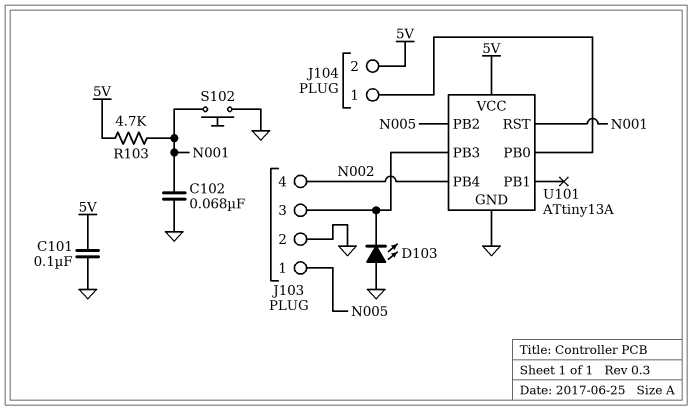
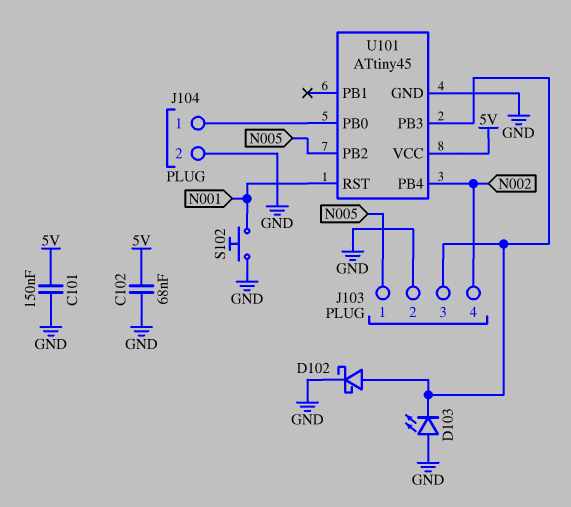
C101: 100nF (5V, GND) -> 150nF (5V, GND)
C102: 68nF (GND, N001) -> 68nF (5V, GND)
D102: none -> schottky (A J103/3, K GND)
J104 pin 2: 5V -> GND
R103: 4.7k (5V, N001) -> none
U101: ATtiny13A -> ATtiny45

